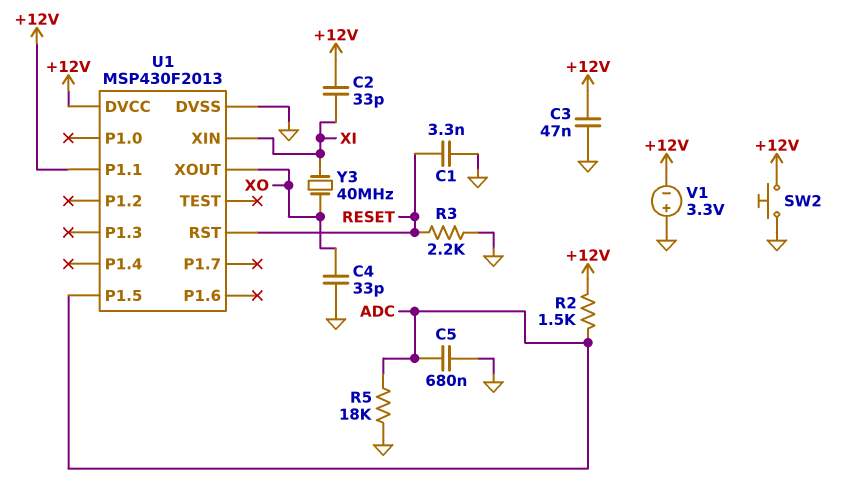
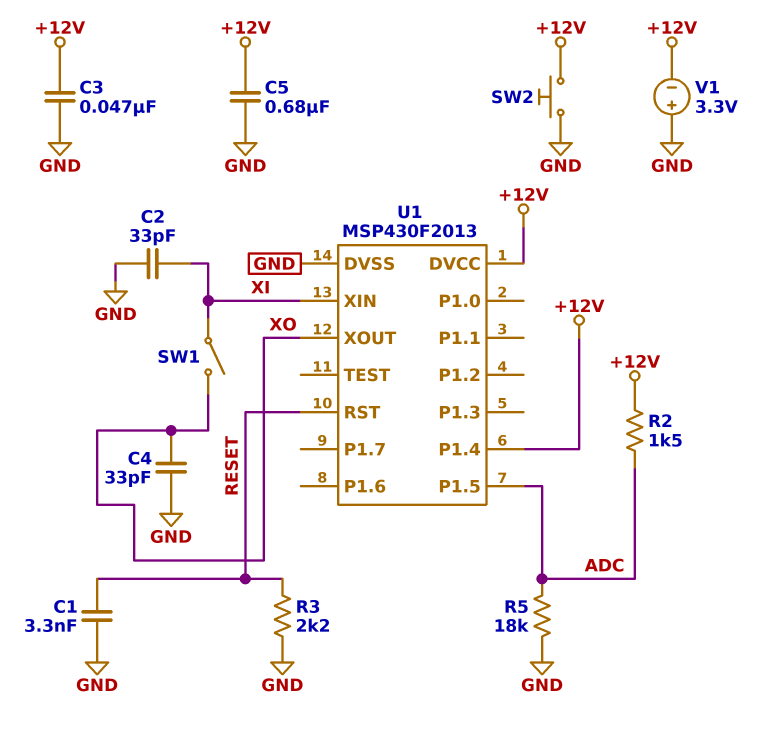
C2: 33pF (+12V, XI) -> 33pF (GND, XI)
C5: 680nF (ADC, GND) -> 680nF (+12V, GND)
SW1: none -> switch (XI, XO)
U1 pin P1.1: +12V -> none
U1 pin P1.4: none -> +12V
Y3: 40MHz (XI, XO) -> none

